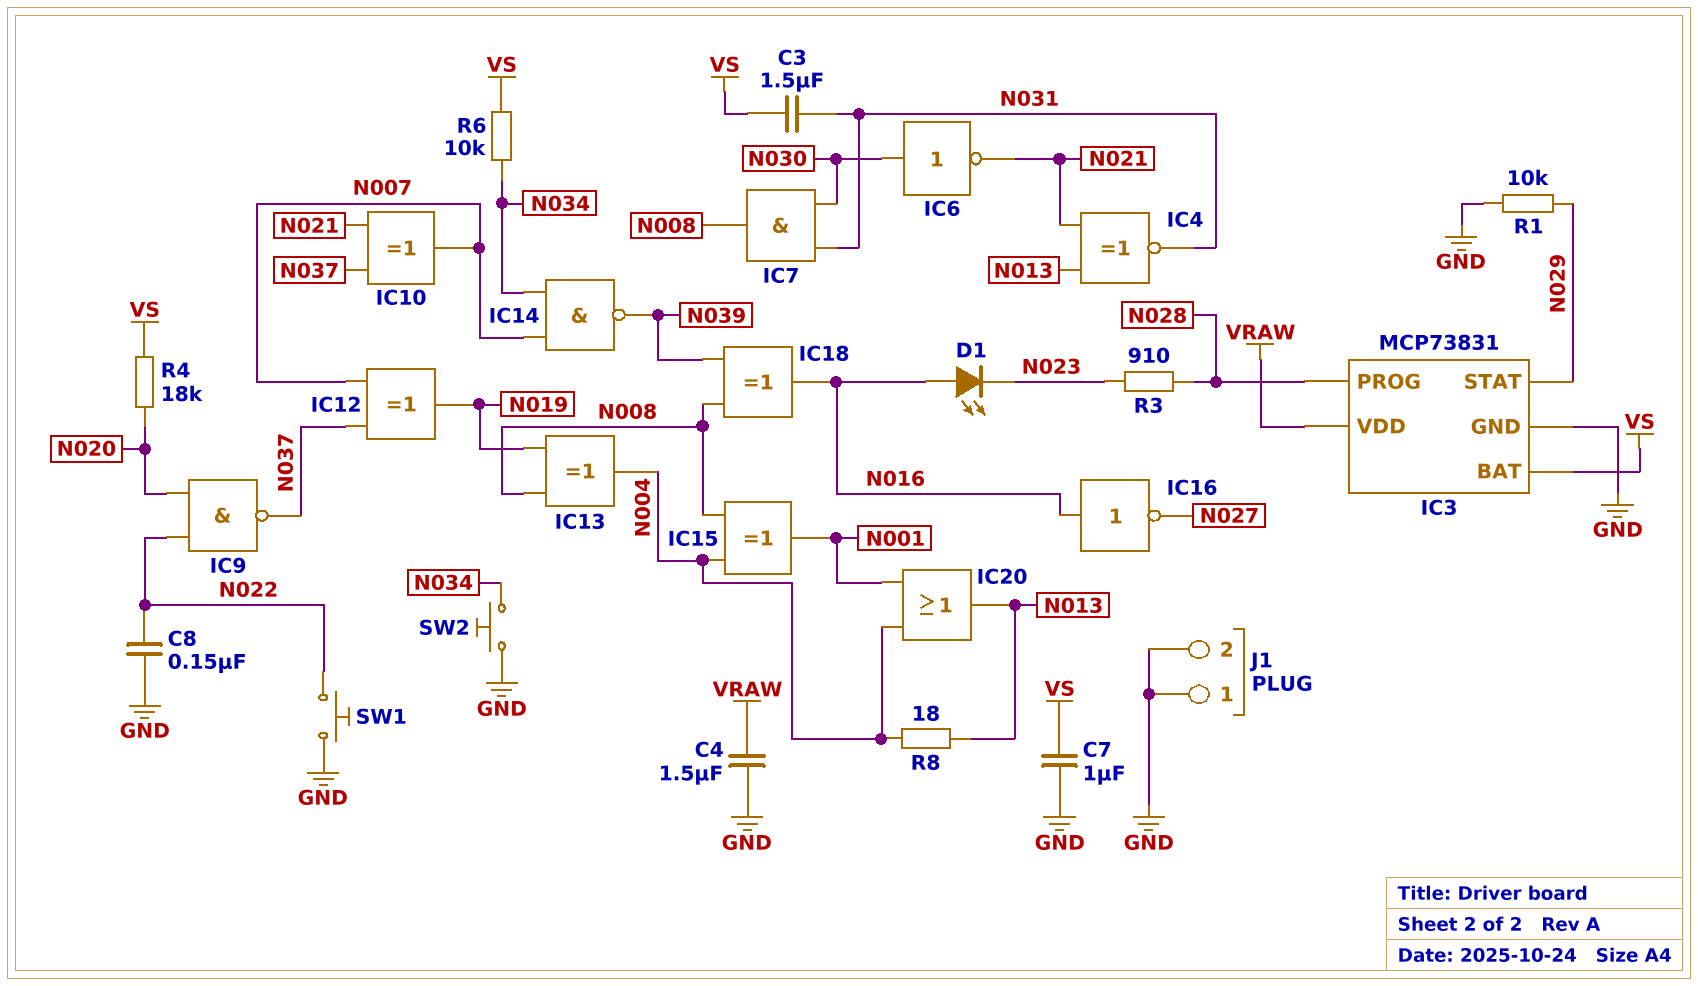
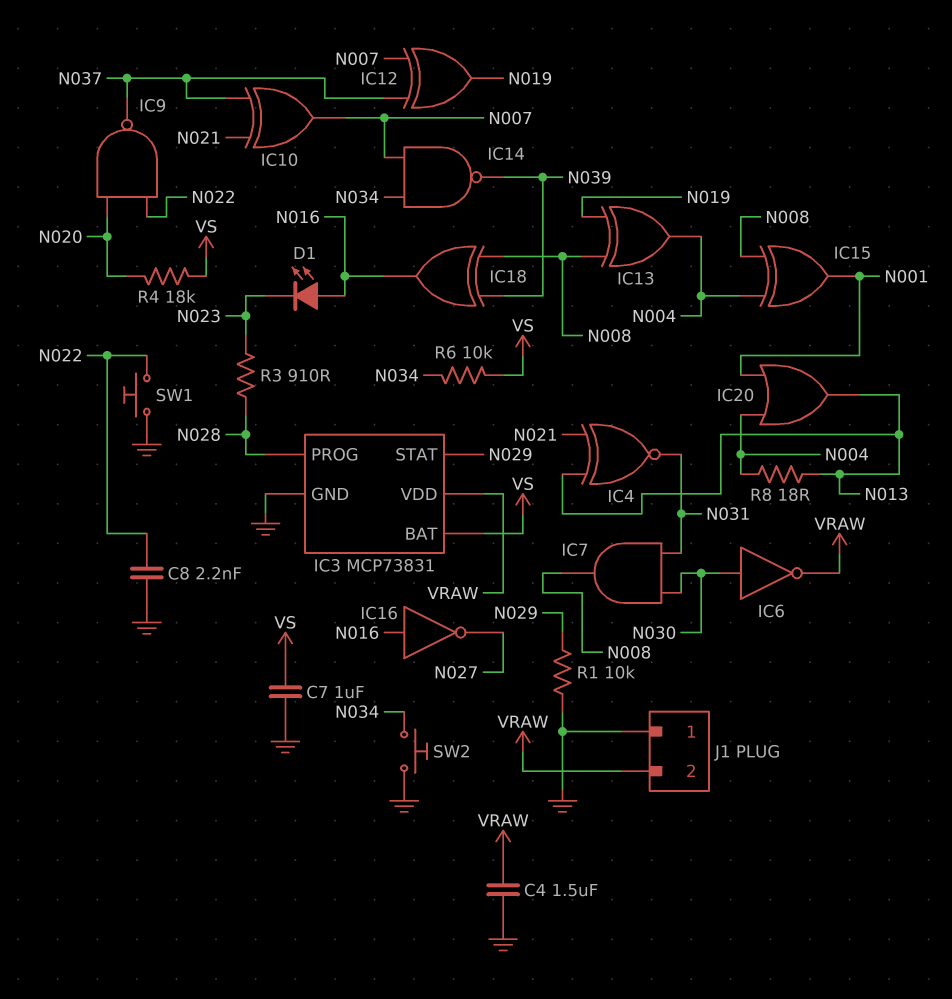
C3: 1.5uF (N031, VS) -> none
C8: 150nF (GND, N022) -> 2.2nF (GND, N022)
IC6: NOT (in N030, out N021) -> NOT (in N030, out VRAW)
J1 pin 2: GND -> VRAW

